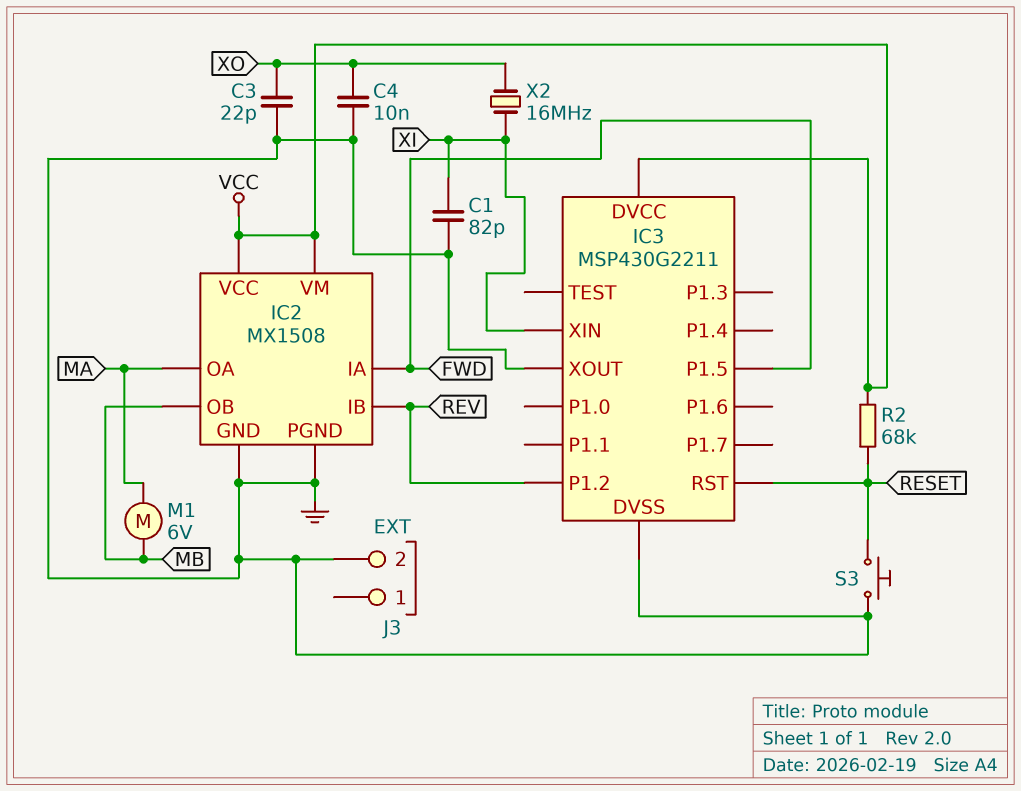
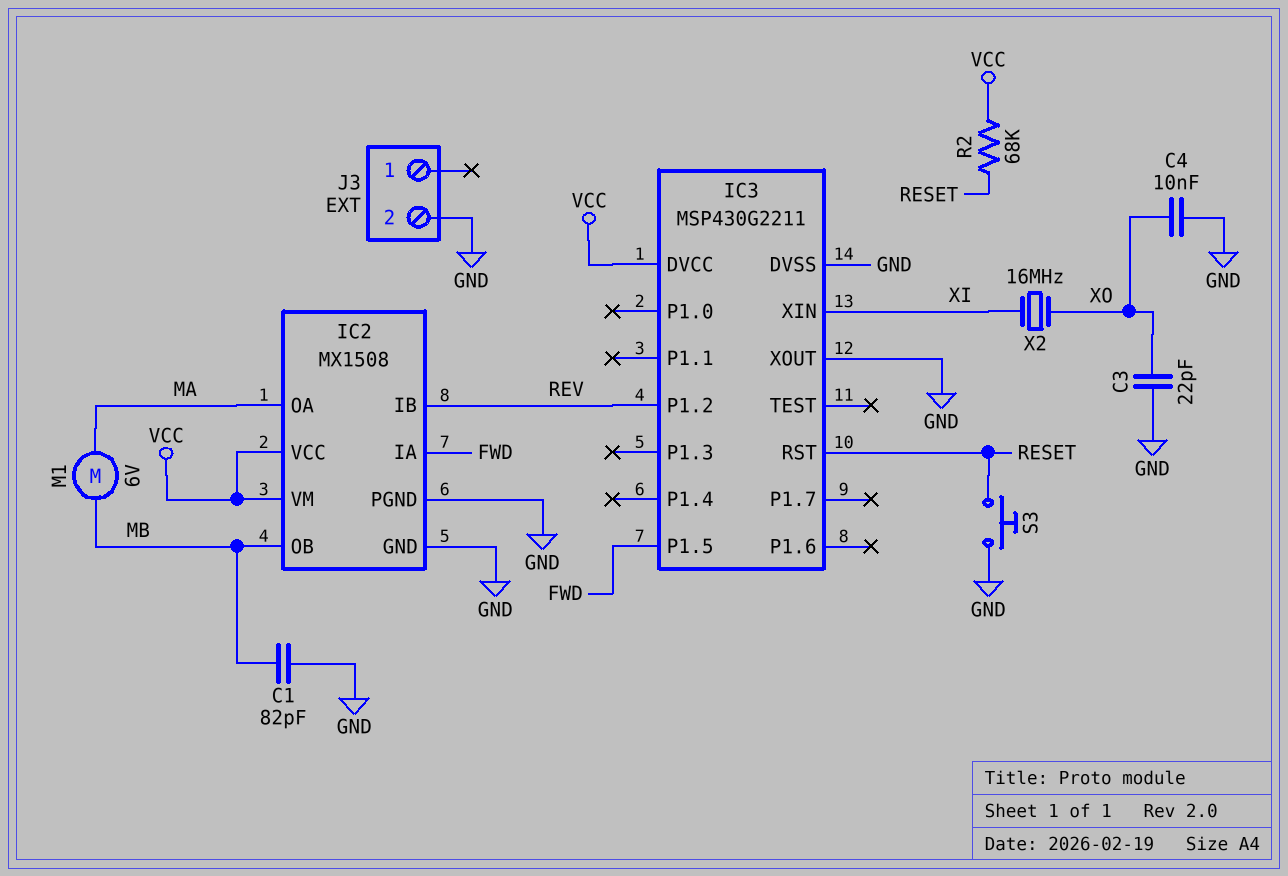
C1: 82pF (GND, XI) -> 82pF (GND, MB)

